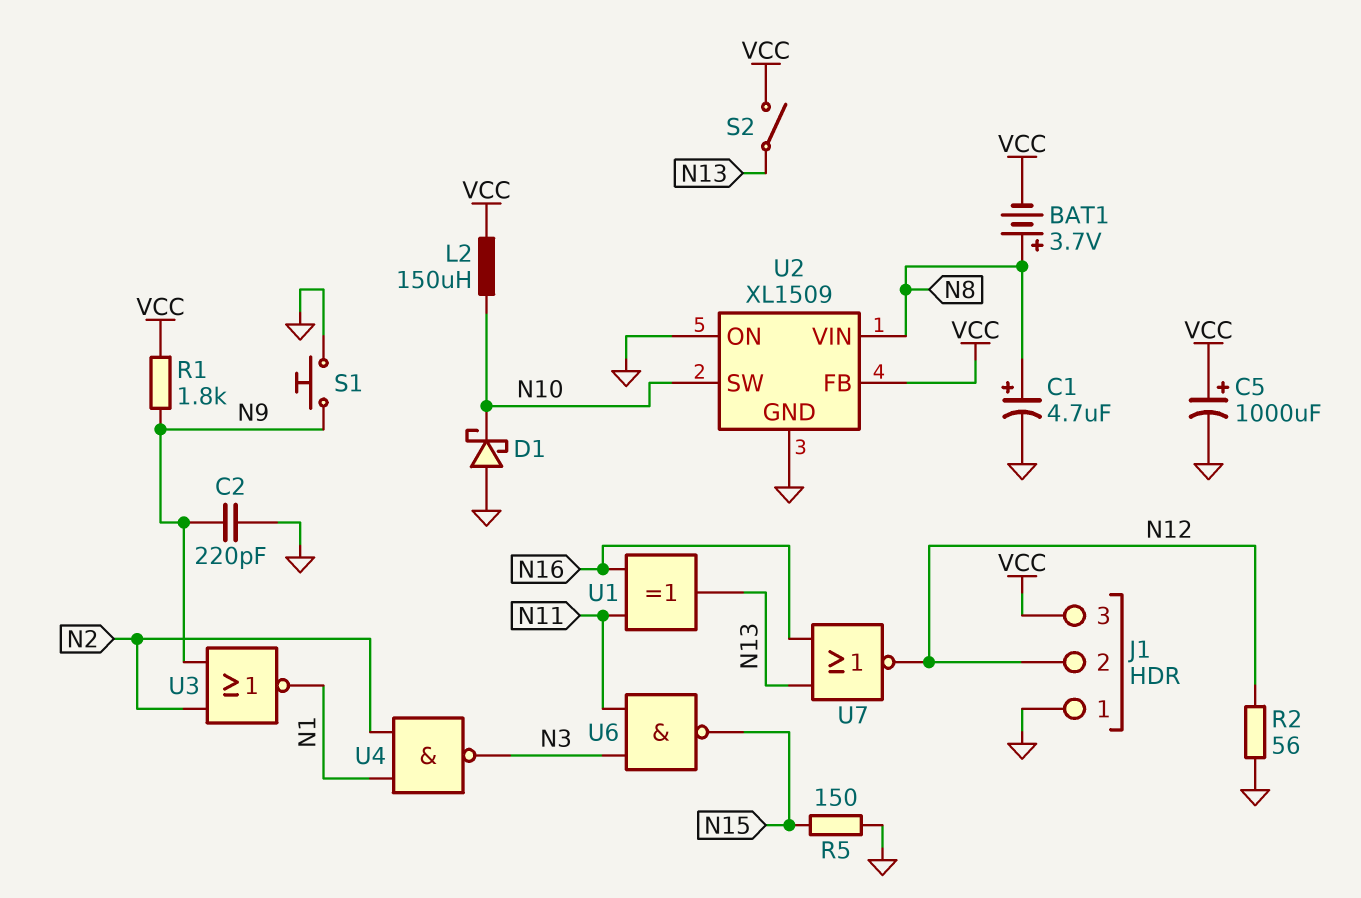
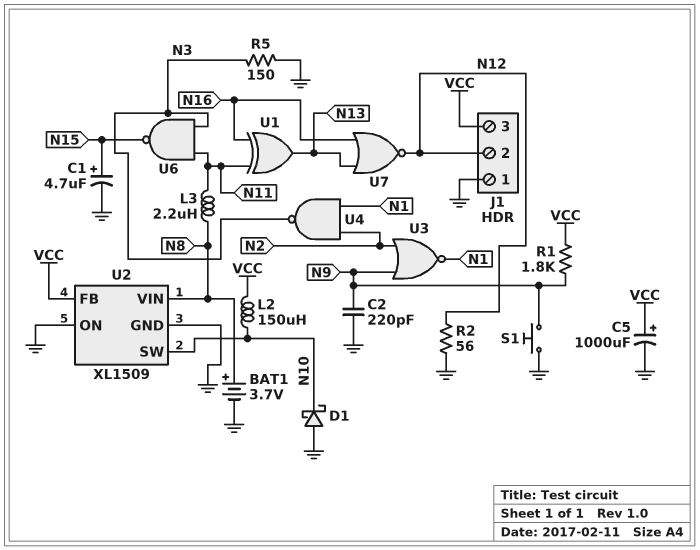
BAT1: 3.7V (plus N8, minus VCC) -> 3.7V (plus N8, minus GND)
C1: 4.7uF (plus N8, minus GND) -> 4.7uF (plus N15, minus GND)
L3: none -> 2.2uH (N8, N11)
R5: 150 (GND, N15) -> 150 (GND, N3)
S2: switch (N13, VCC) -> none

